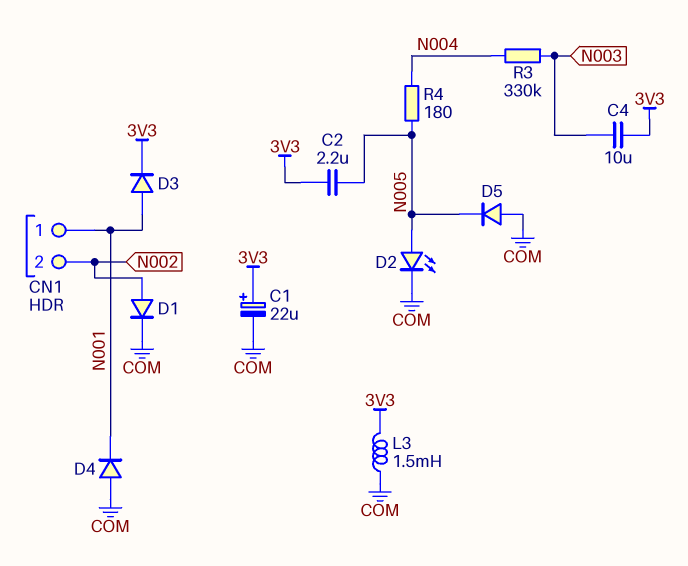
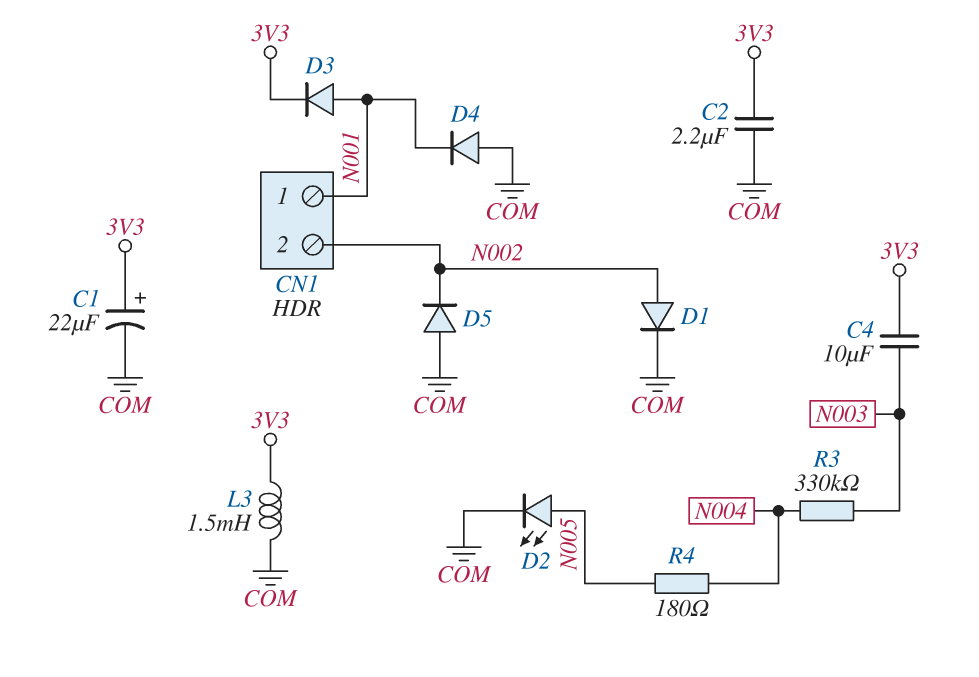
C2: 2.2uF (3V3, N005) -> 2.2uF (3V3, COM)
D5: diode (A COM, K N005) -> diode (A COM, K N002)

